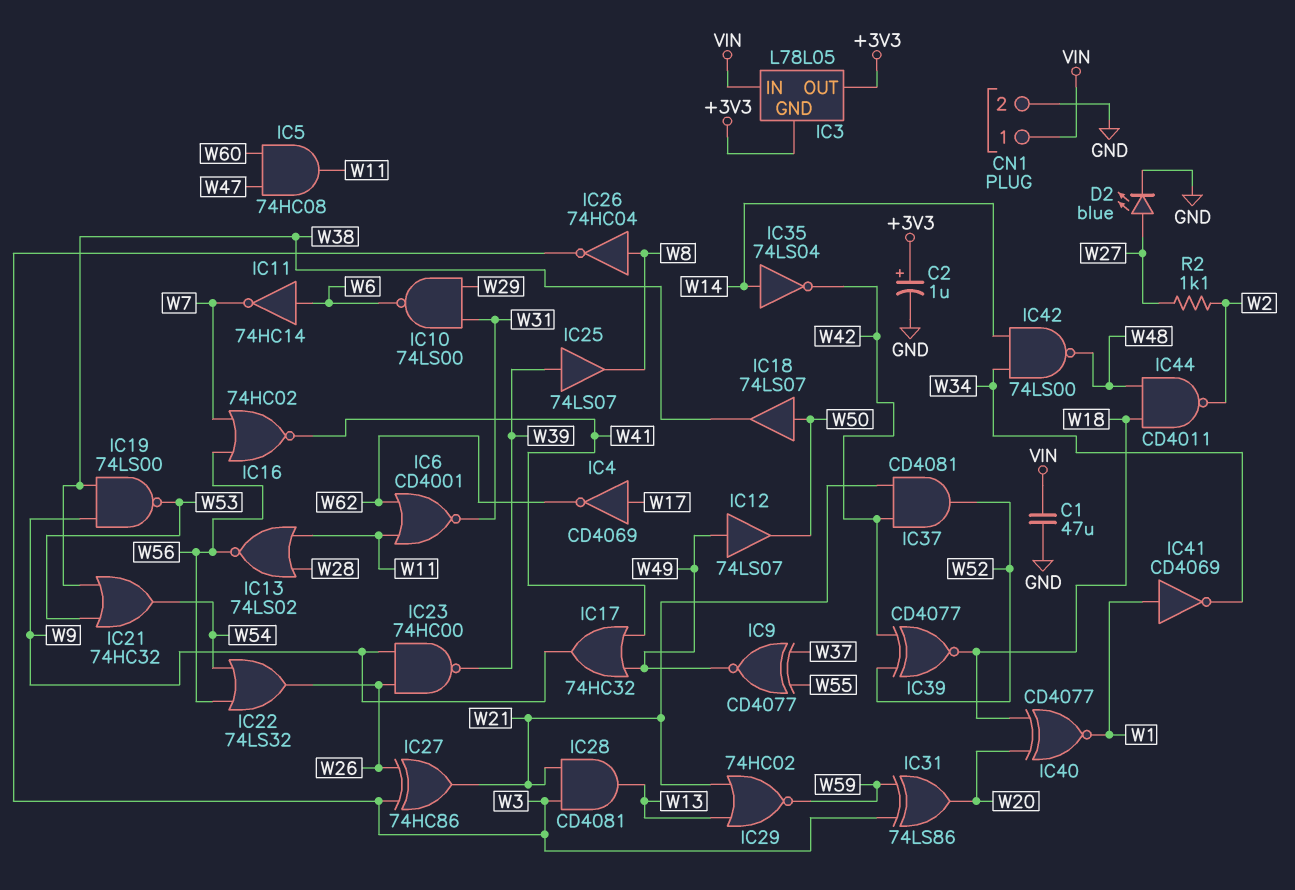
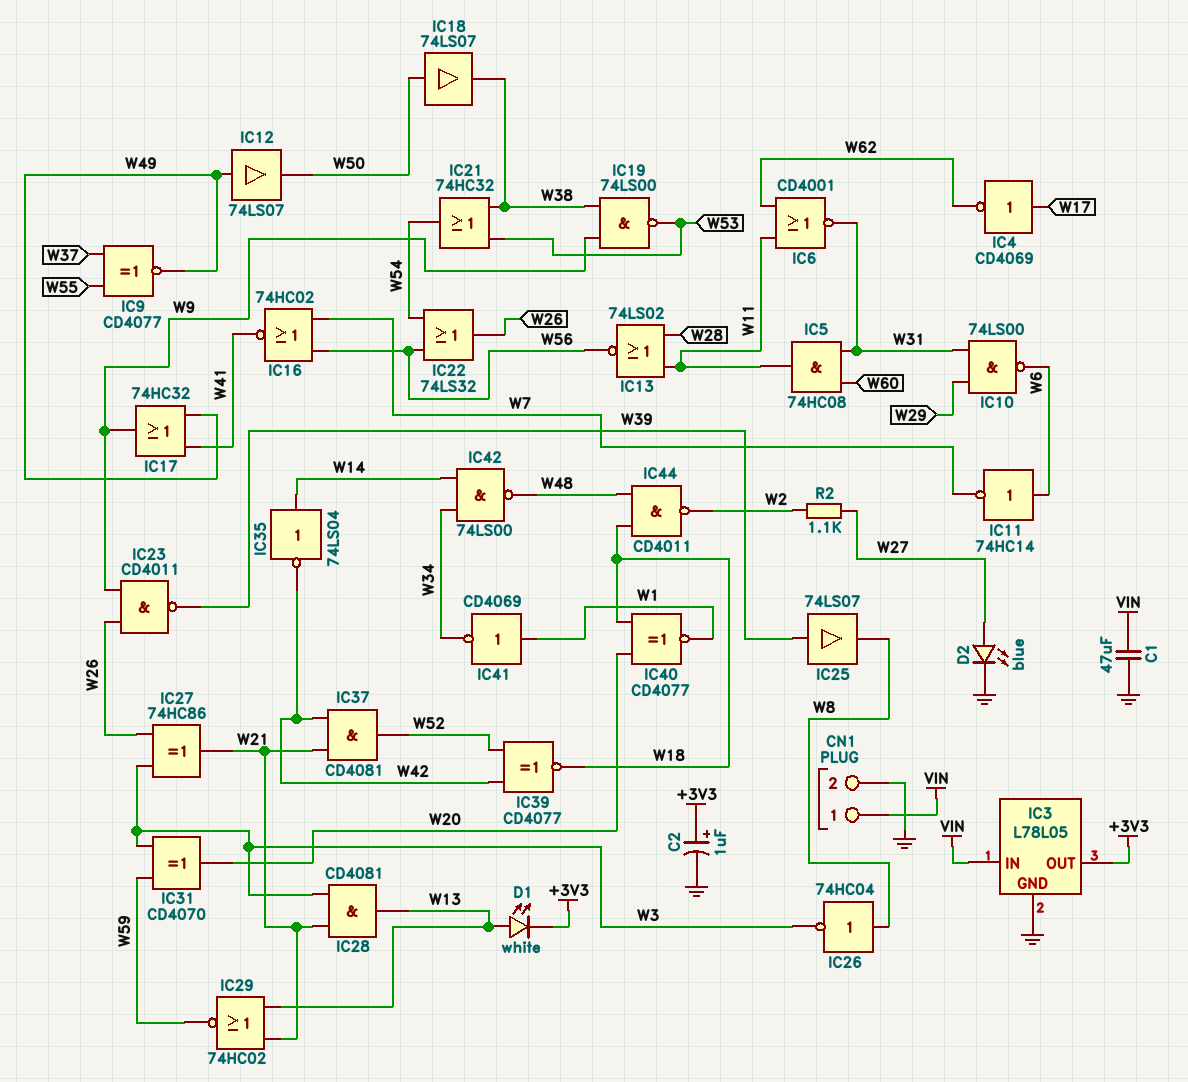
D1: none -> LED white (A W13, K +3V3)
IC3 pin GND: +3V3 -> GND
IC5: AND 74HC08 (in W47, in W60, out W11) -> AND 74HC08 (in W31, in W60, out W11)
IC23: NAND 74HC00 (in W9, in W26, out W39) -> NAND CD4011 (in W9, in W26, out W39)
IC31: XOR 74LS86 (in W3, in W59, out W20) -> XOR CD4070 (in W3, in W59, out W20)

